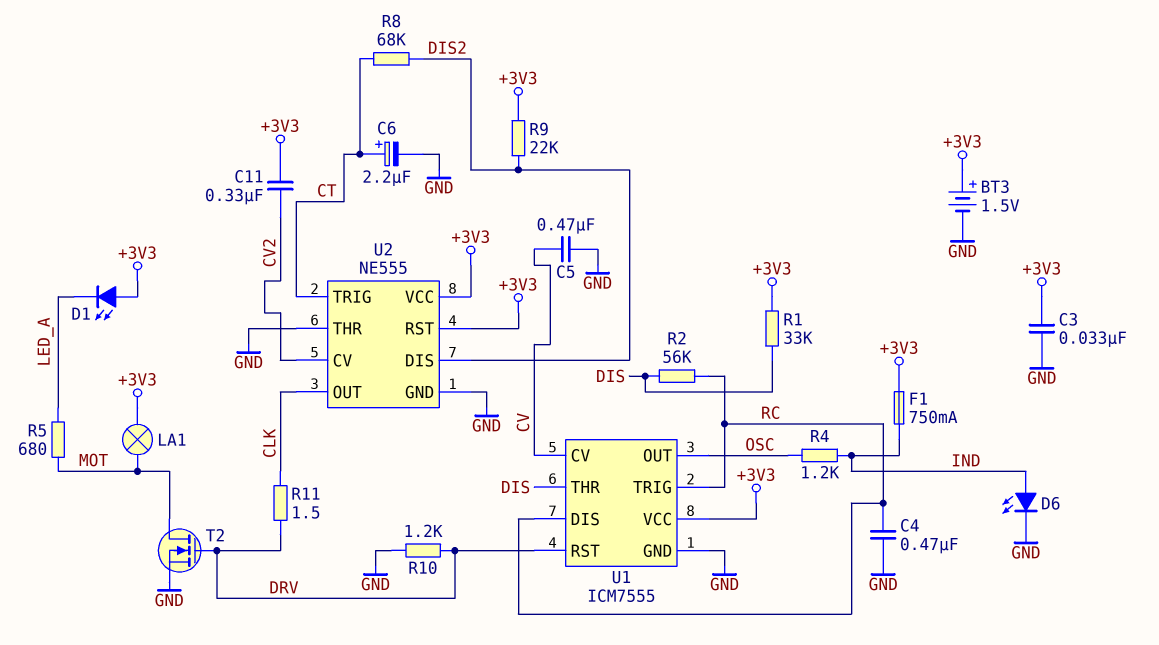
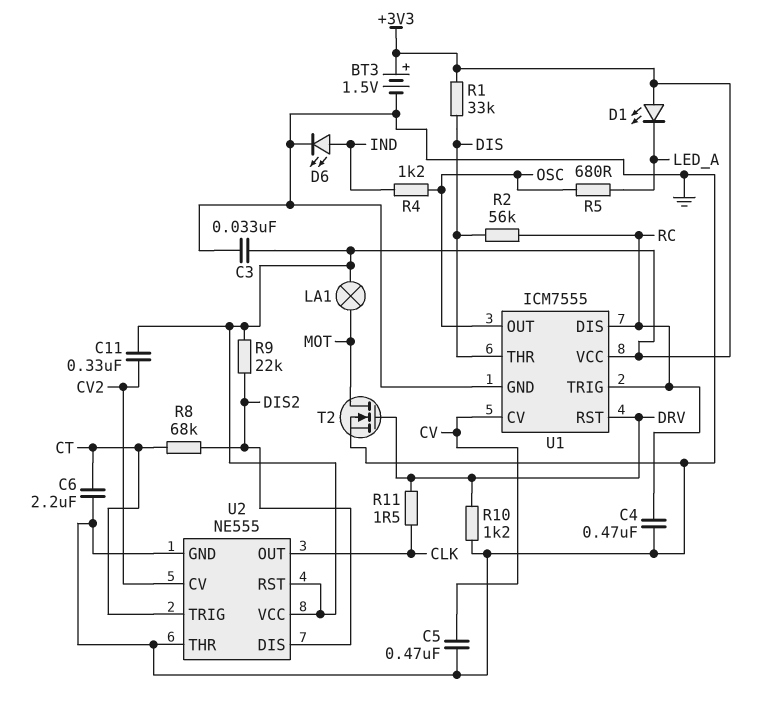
C6: 2.2uF (plus CT, minus GND) -> 2.2uF (CT, GND)
F1: 750mA (+3V3, IND) -> none
R5: 680 (LED_A, MOT) -> 680 (LED_A, OSC)

